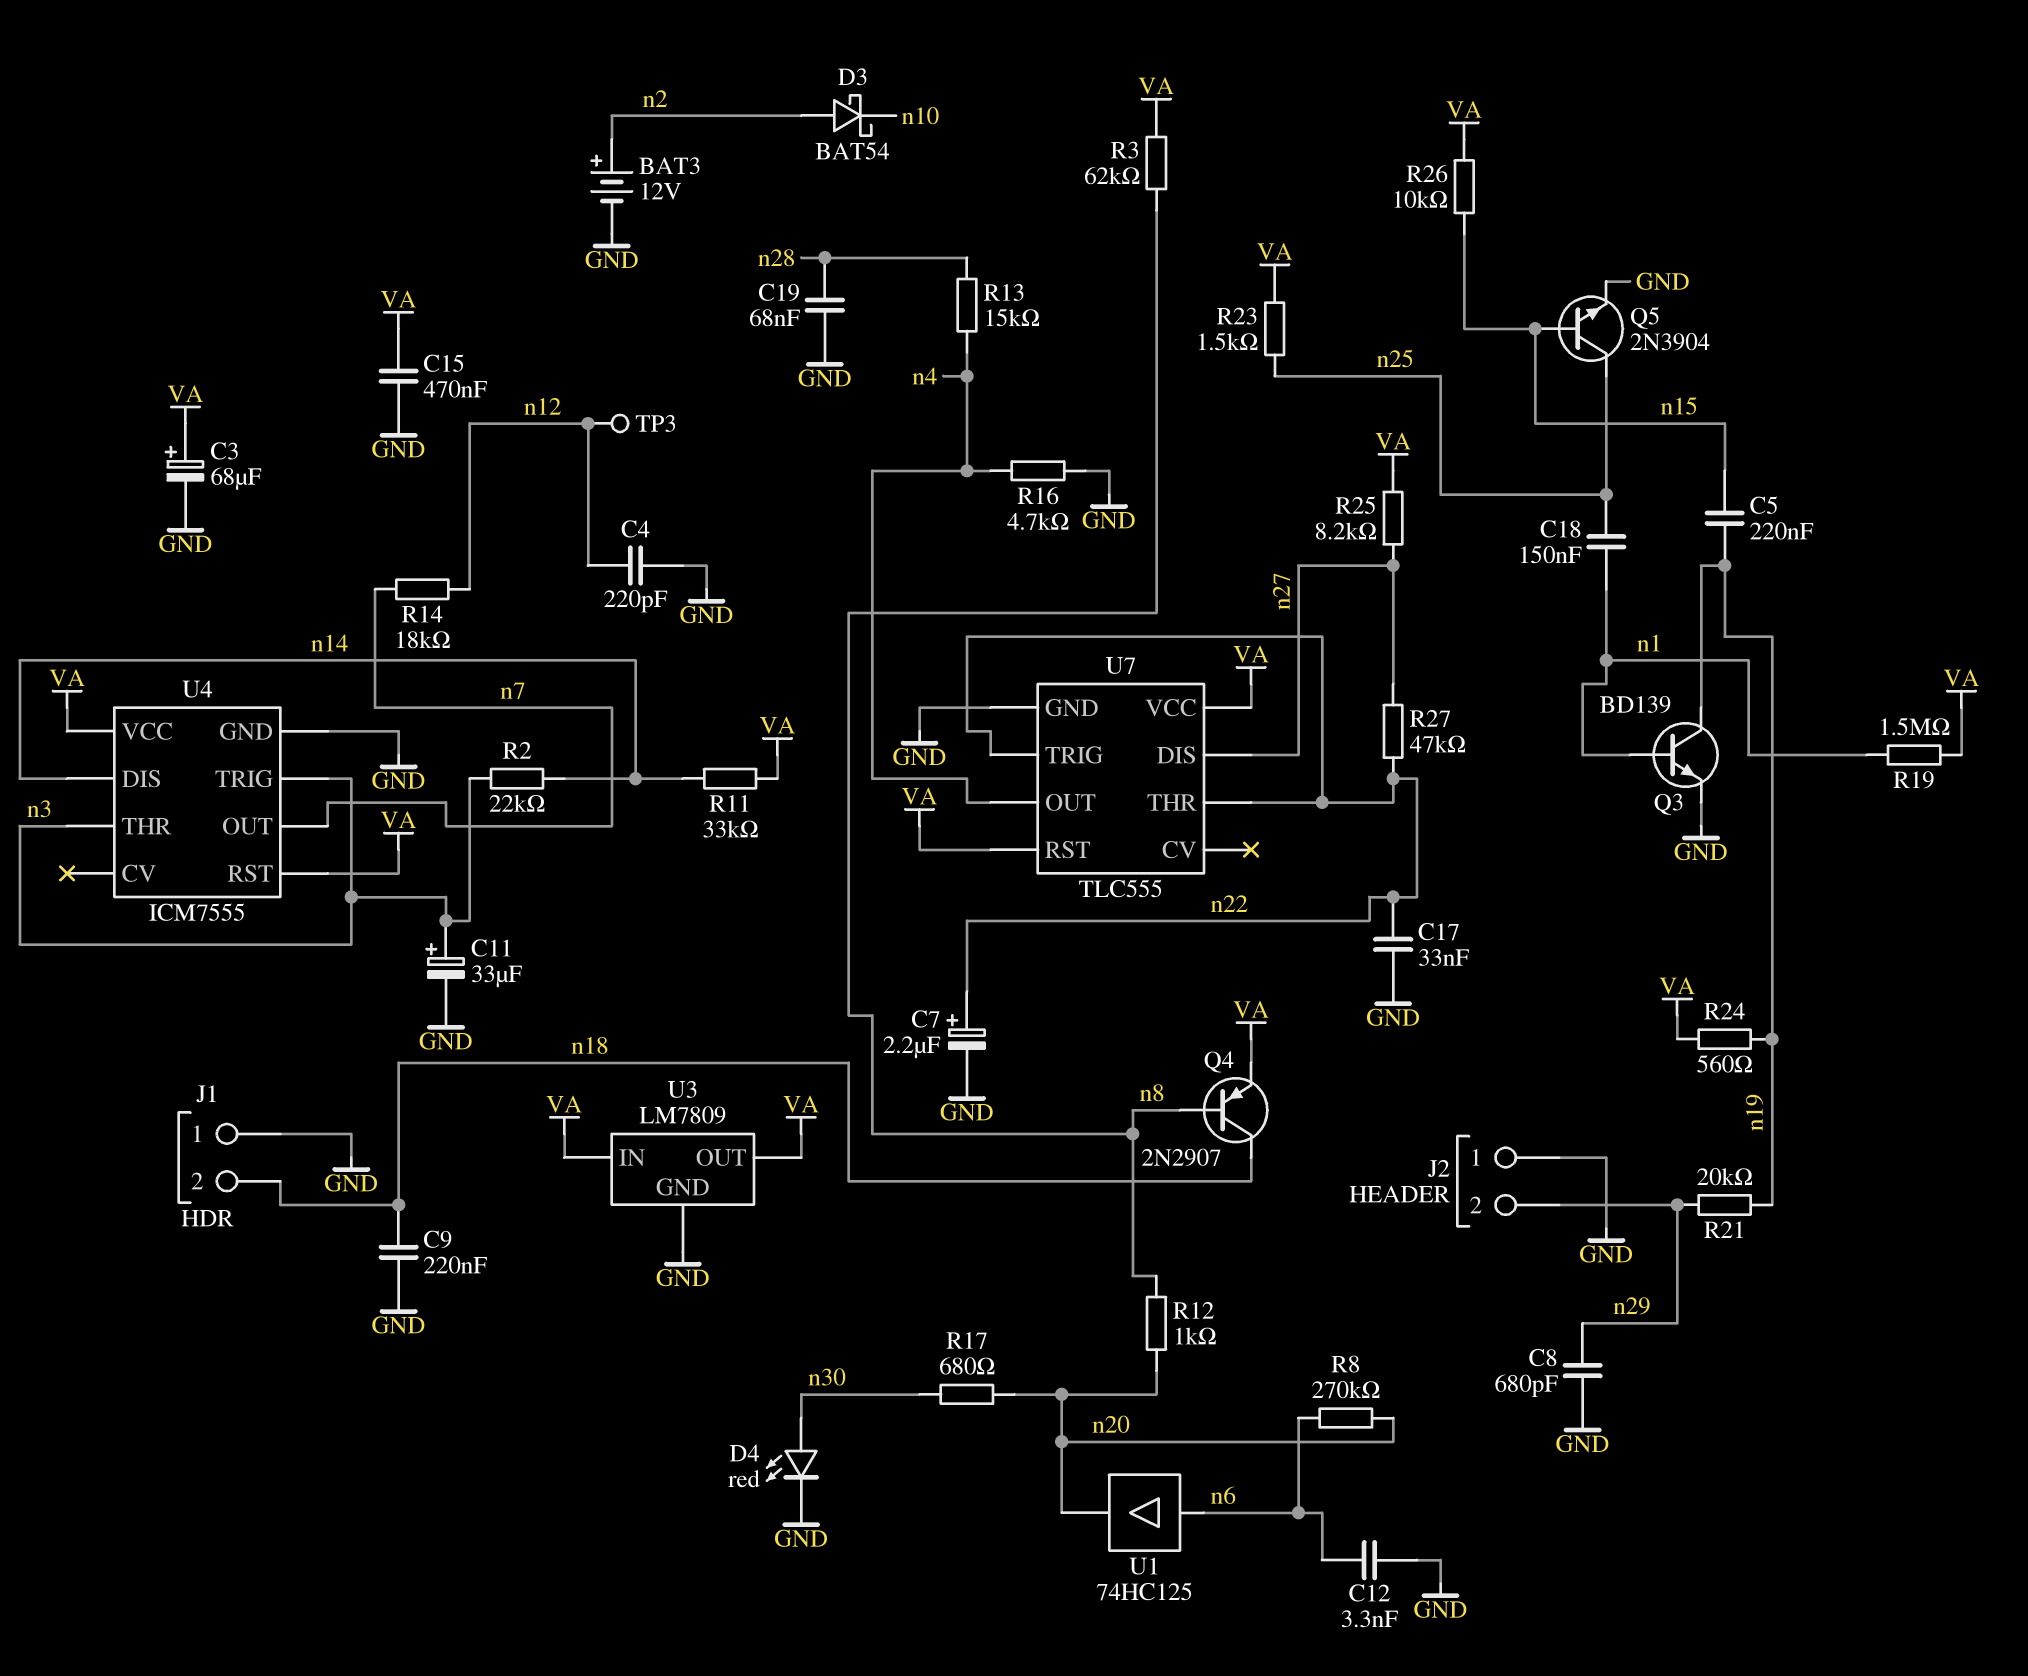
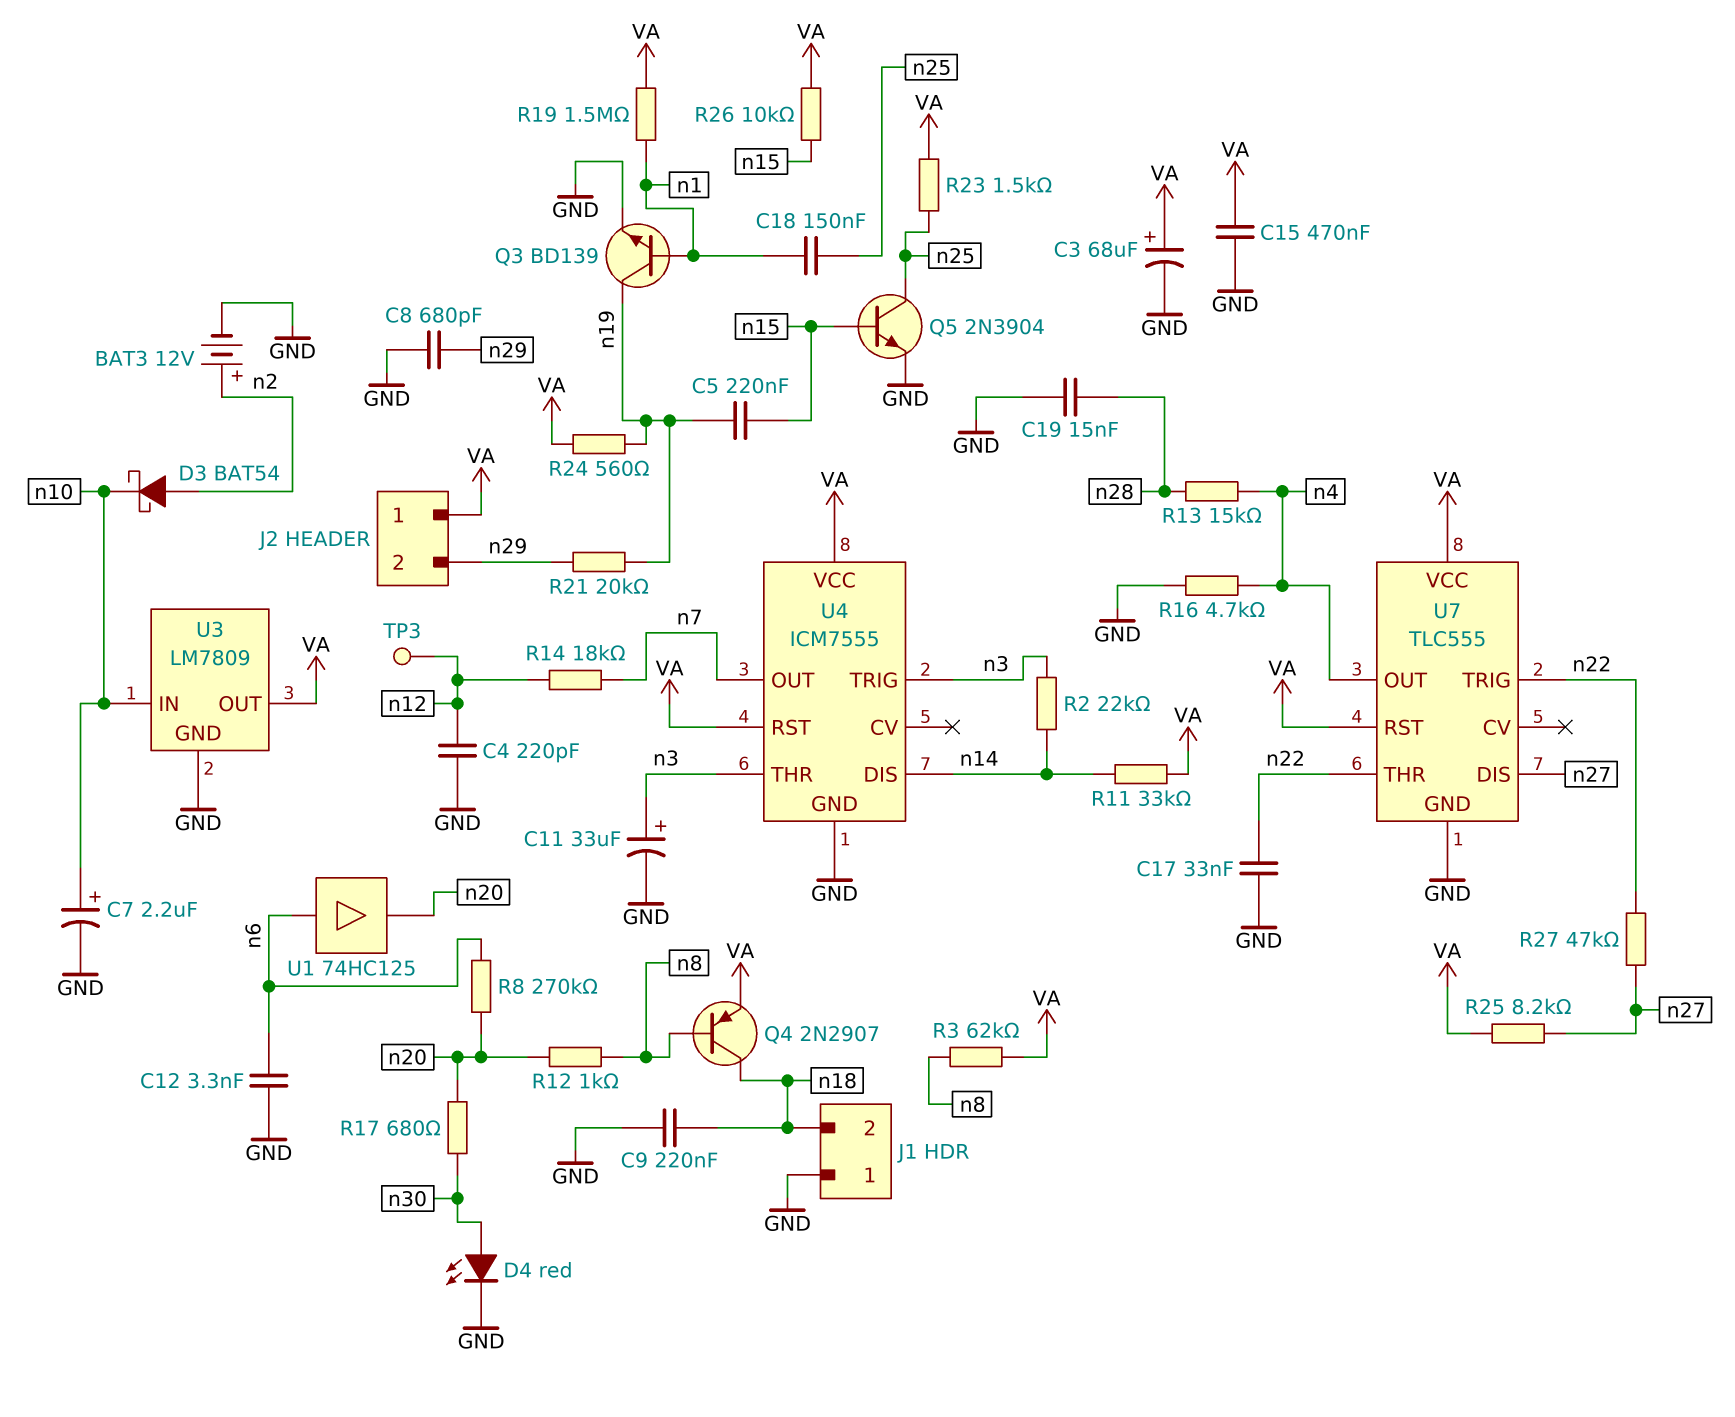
C7: 2.2uF (plus n22, minus GND) -> 2.2uF (plus n10, minus GND)
C19: 68nF (GND, n28) -> 15nF (GND, n28)
J2 pin 1: GND -> VA
U3 pin IN: VA -> n10

